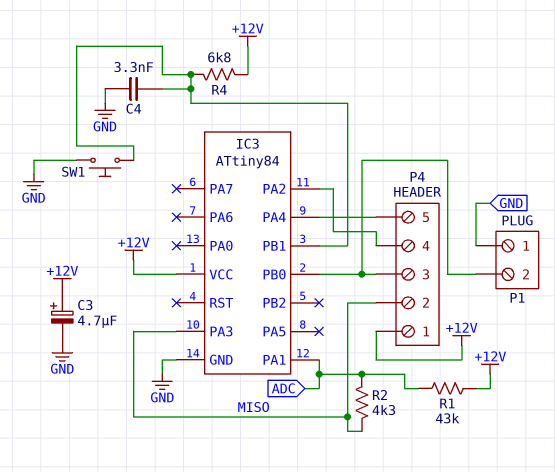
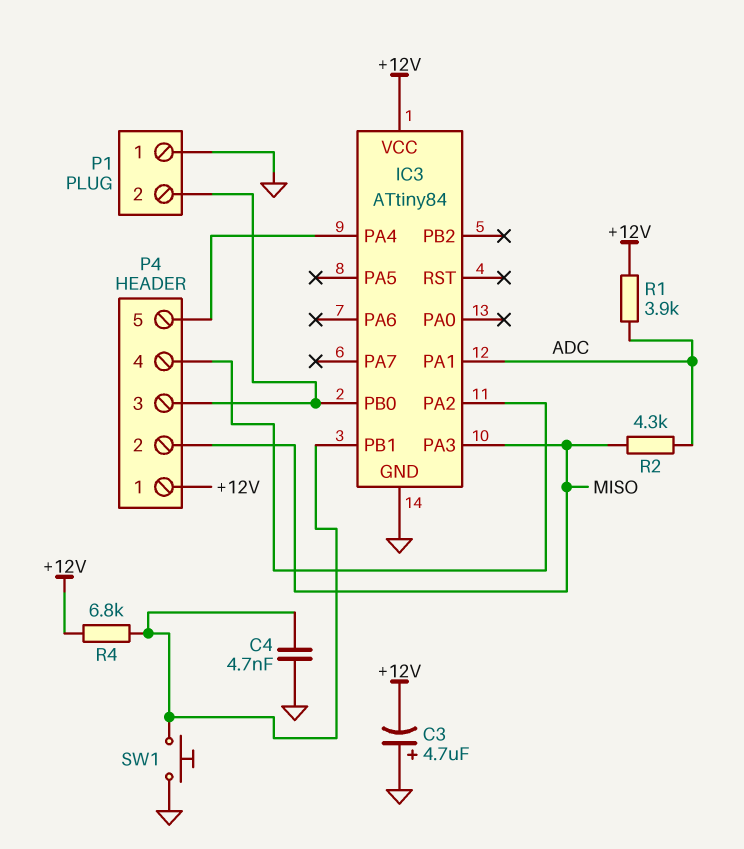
C3: 4.7uF (plus +12V, minus GND) -> 4.7uF (plus GND, minus +12V)
C4: 3.3nF (GND, IC3/PB1) -> 4.7nF (GND, IC3/PB1)
R1: 43k (+12V, ADC) -> 3.9k (+12V, ADC)

